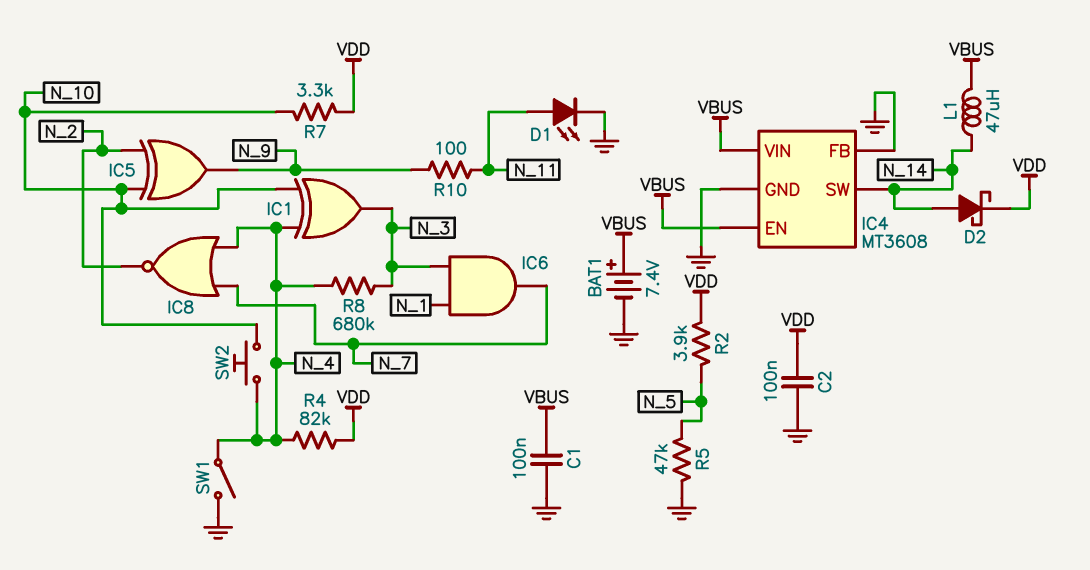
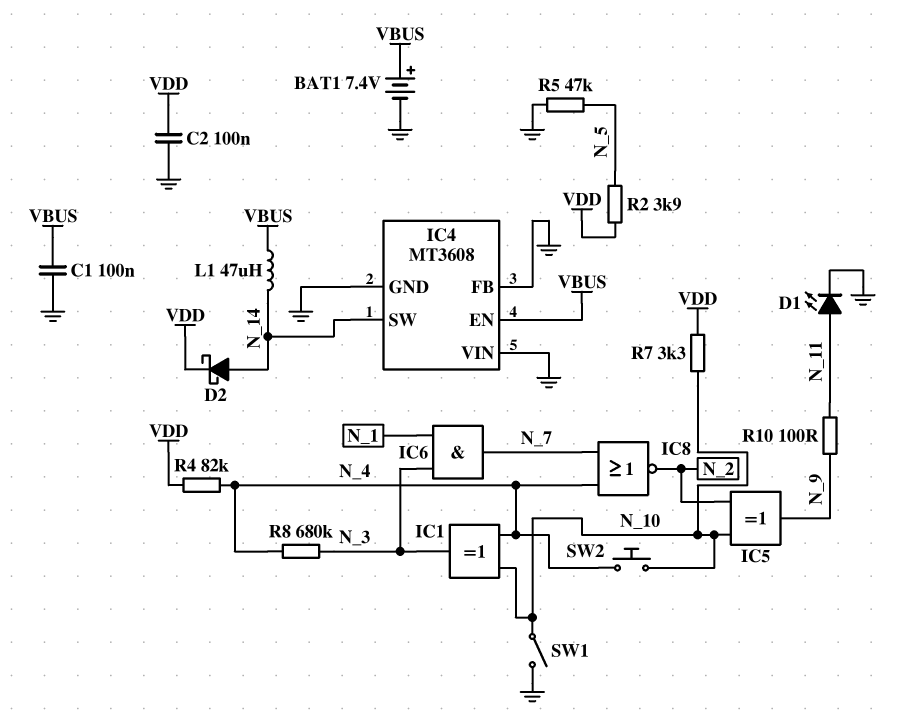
IC4 pin VIN: VBUS -> GND
SW1: switch (GND, N_4) -> switch (GND, N_10)

